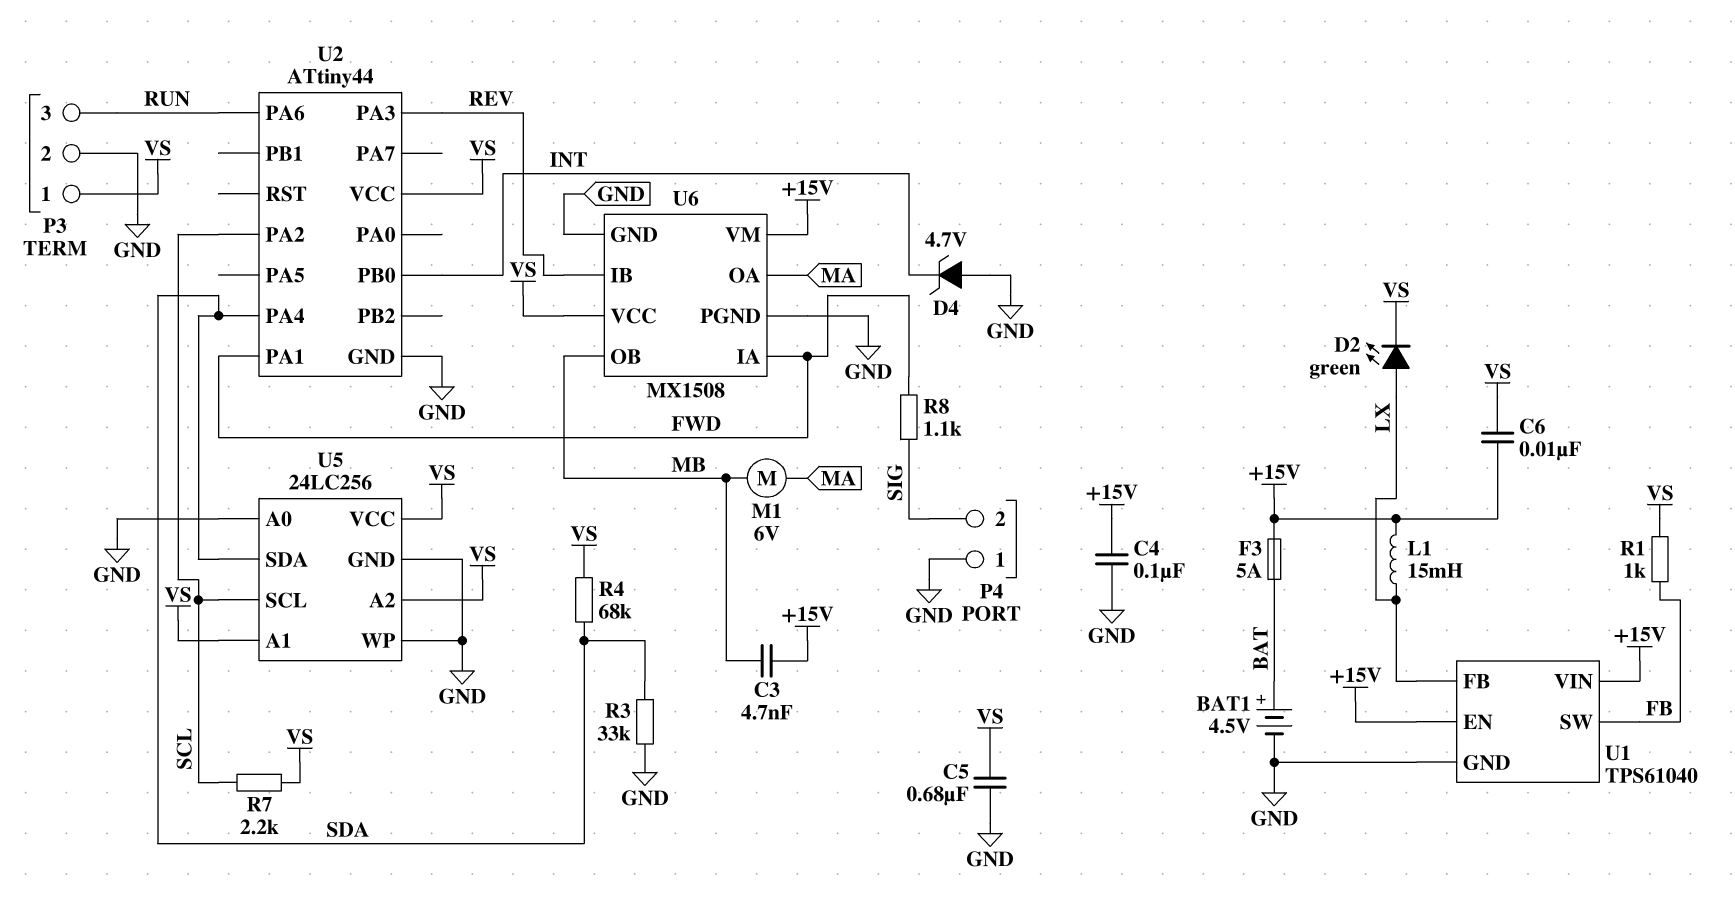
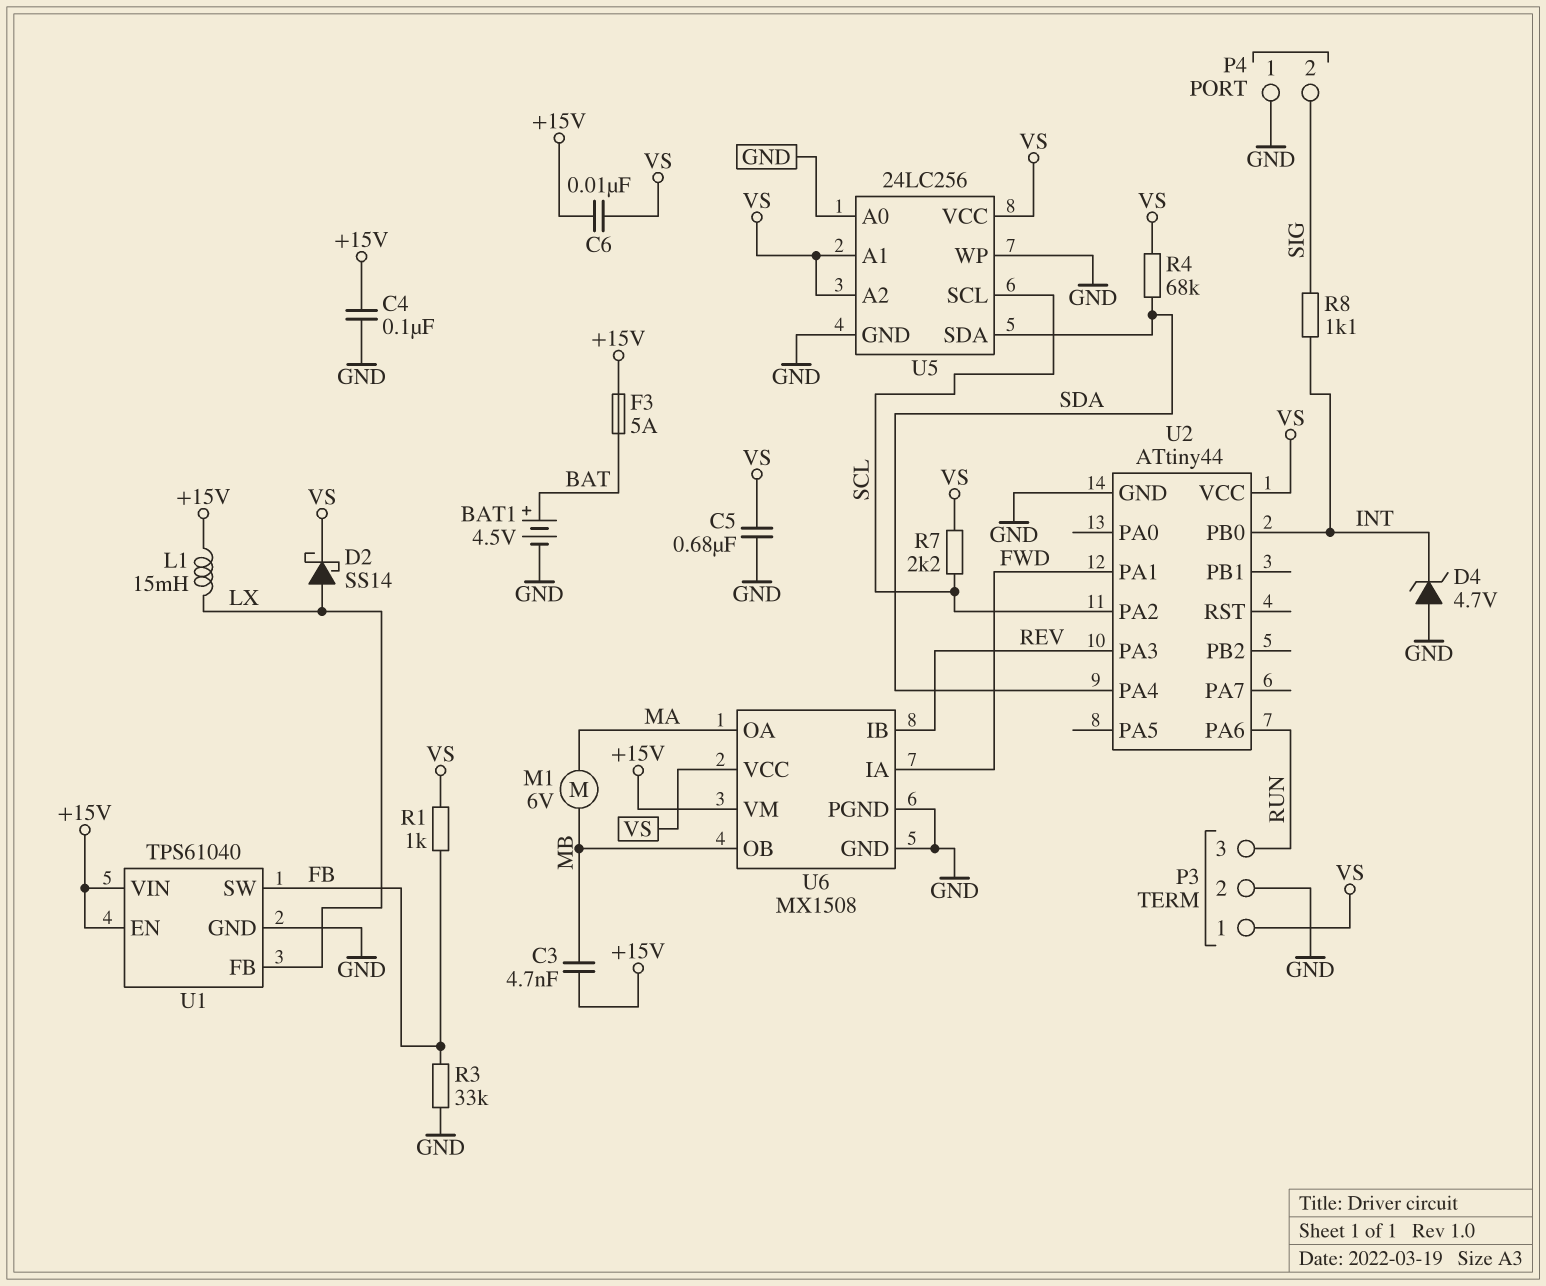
D2: LED green (A LX, K VS) -> schottky SS14 (A LX, K VS)
R3: 33k (GND, SDA) -> 33k (FB, GND)
R8: 1.1k (FWD, SIG) -> 1.1k (INT, SIG)

